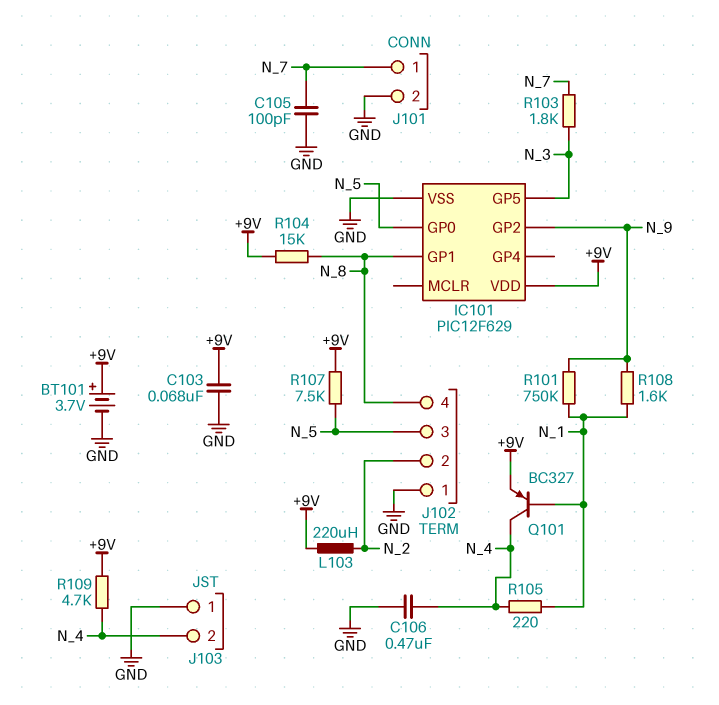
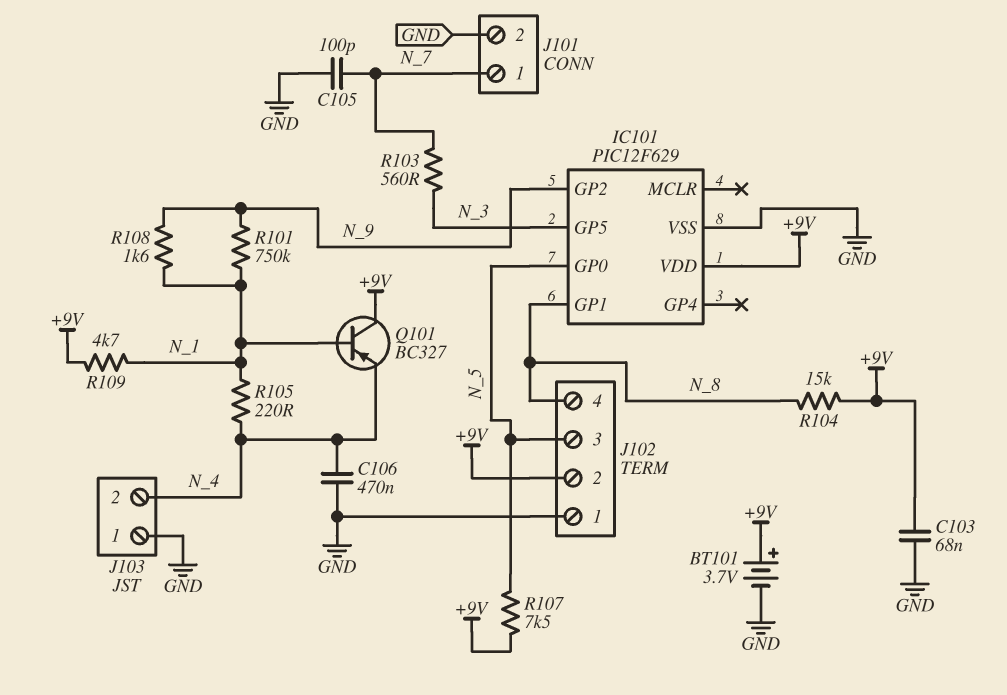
J102 pin 2: N_2 -> +9V
L103: 220uH (+9V, N_2) -> none
Q101: PNP BC327 (B N_1, C N_4, E +9V) -> PNP BC327 (B N_1, C +9V, E N_4)
R103: 1.8k (N_3, N_7) -> 560 (N_3, N_7)
R109: 4.7k (+9V, N_4) -> 4.7k (+9V, N_1)

